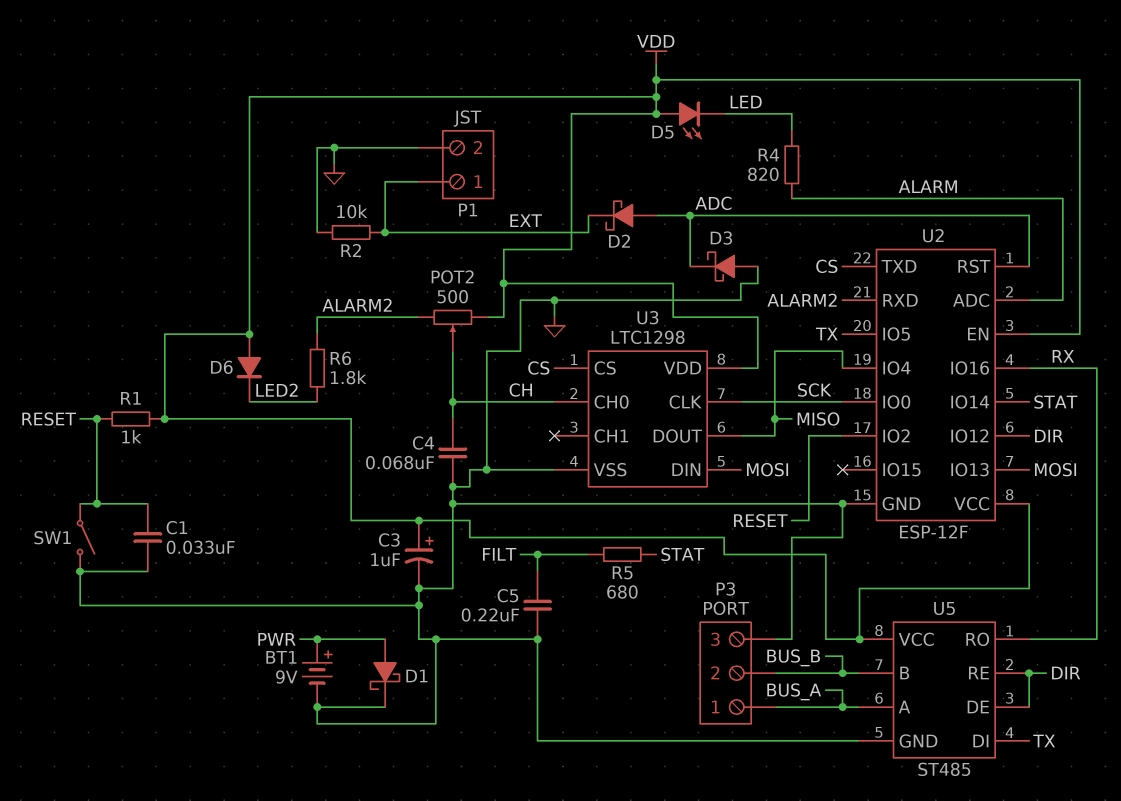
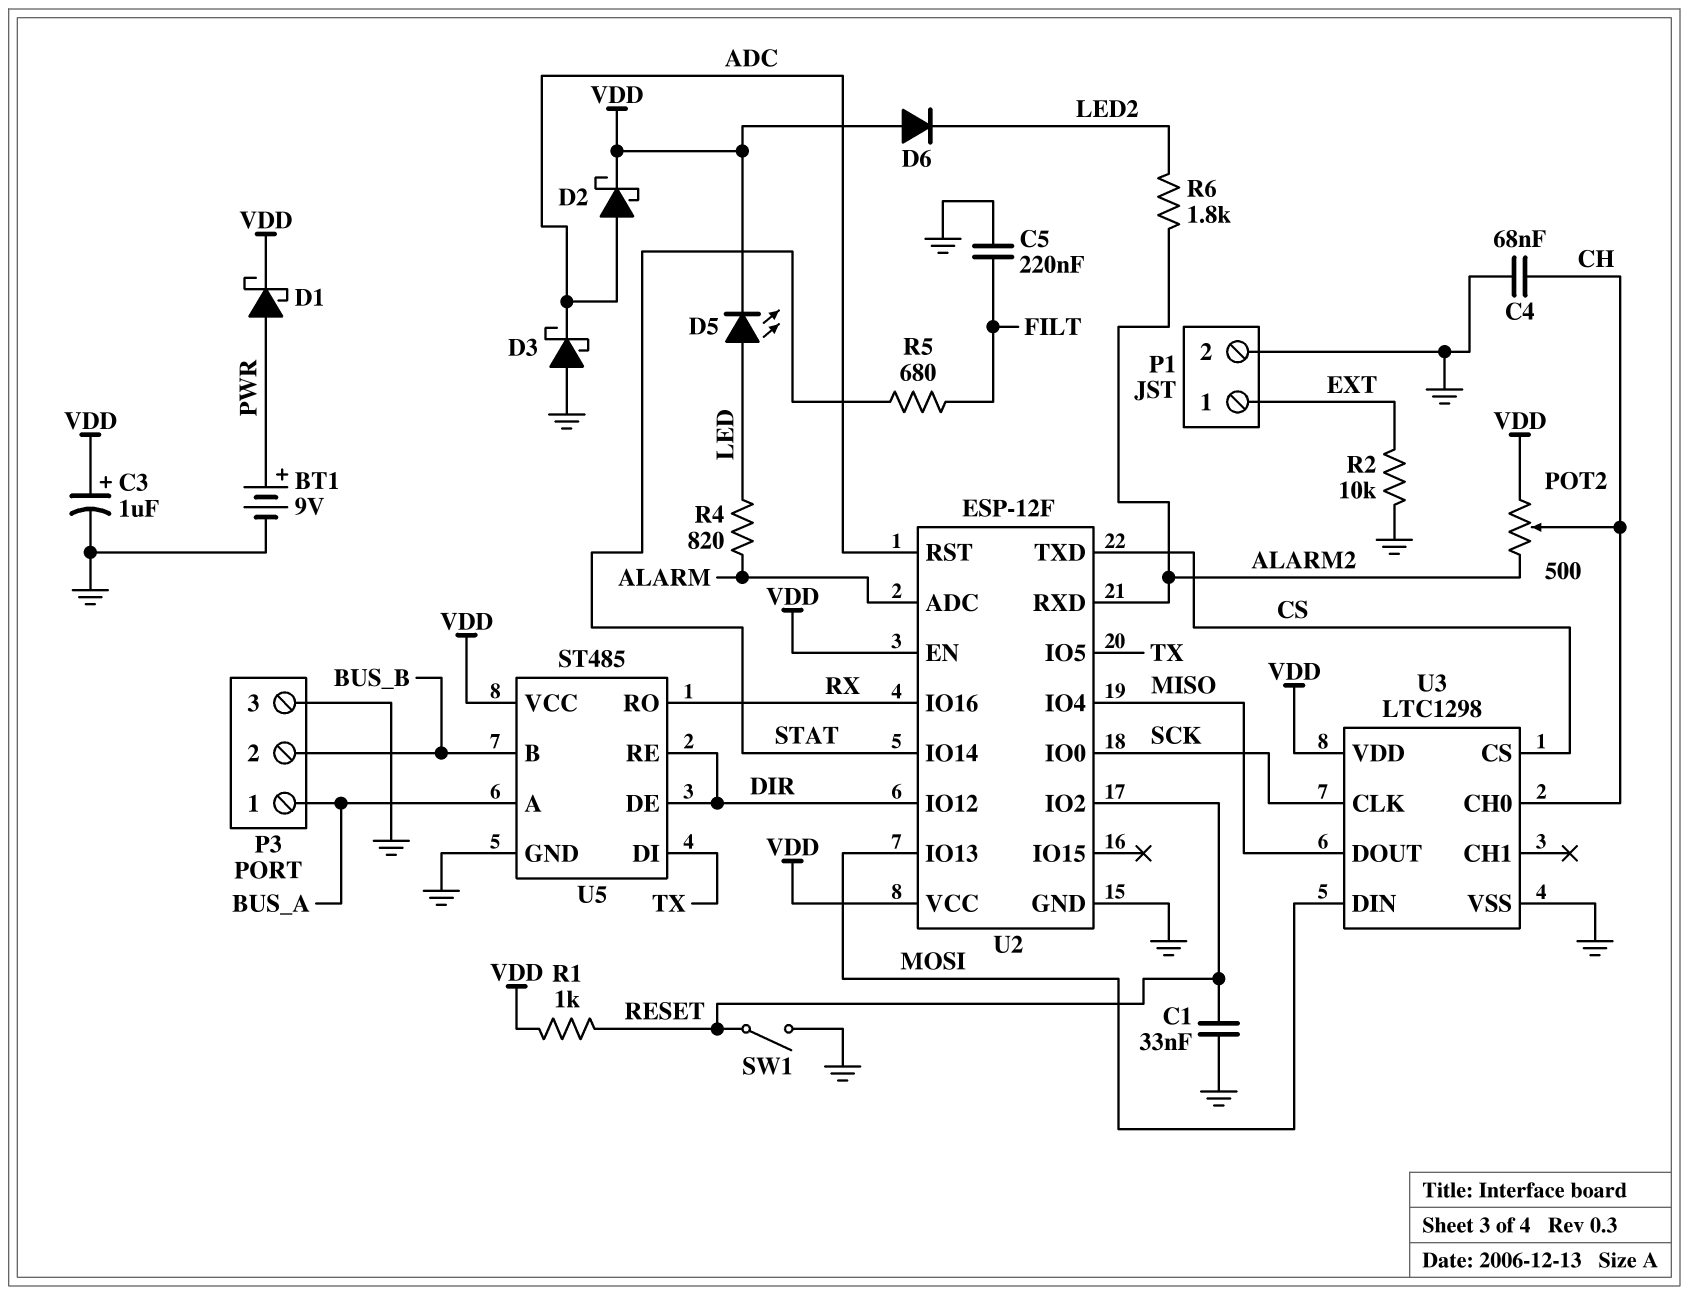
D1: schottky (A PWR, K GND) -> schottky (A PWR, K VDD)
D2: schottky (A ADC, K EXT) -> schottky (A ADC, K VDD)
D5: LED (A VDD, K LED) -> LED (A LED, K VDD)

